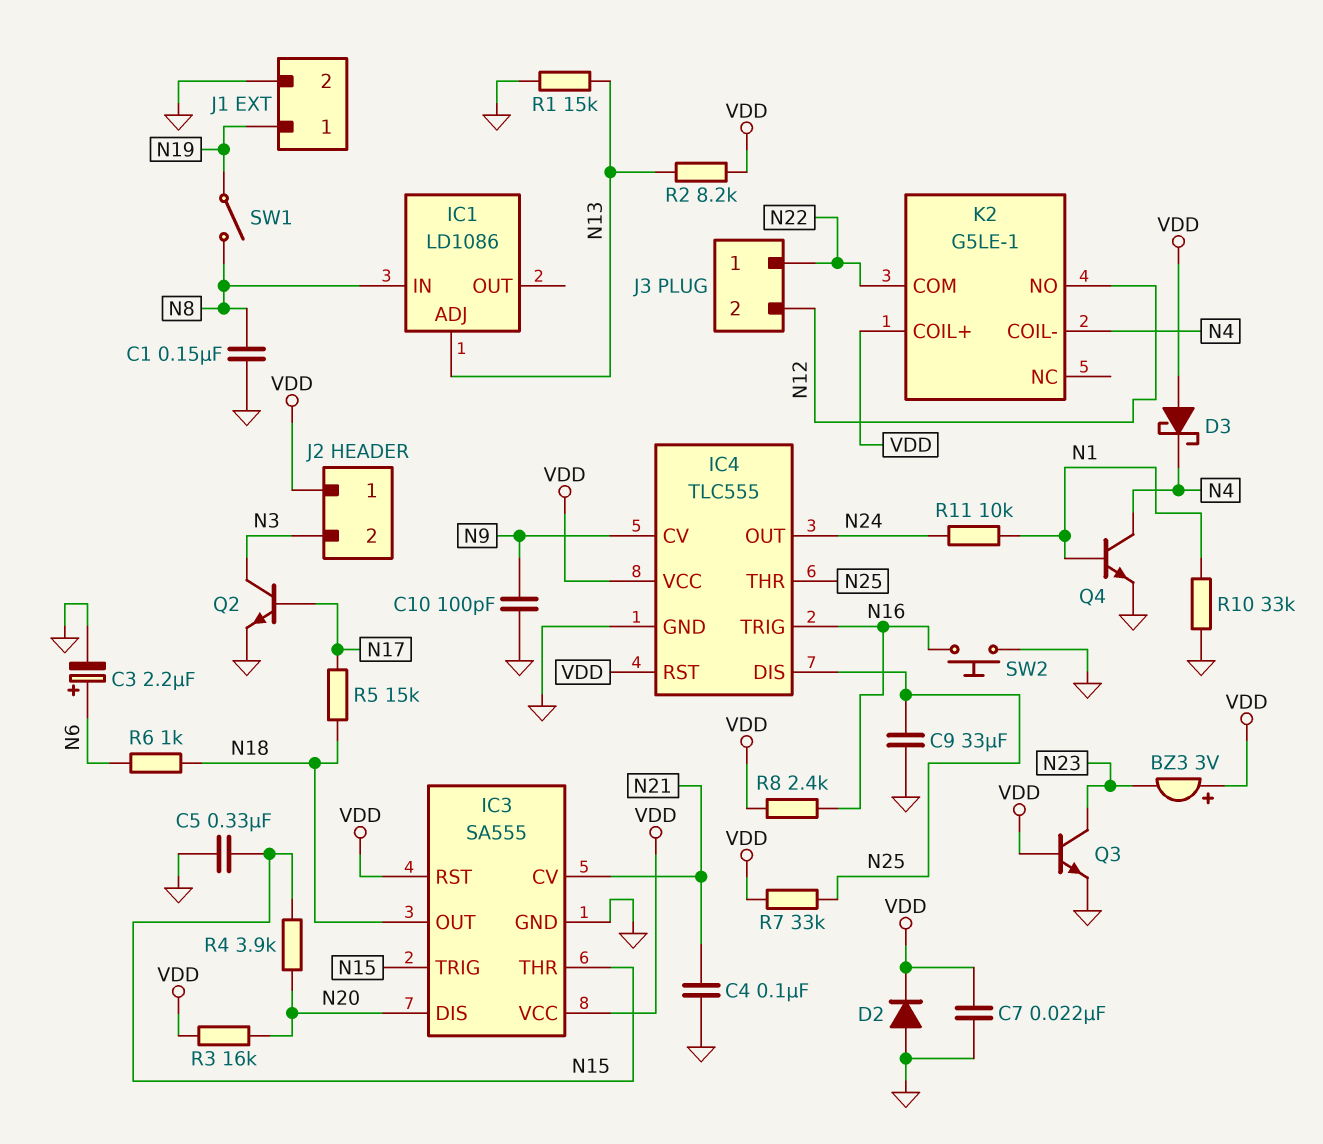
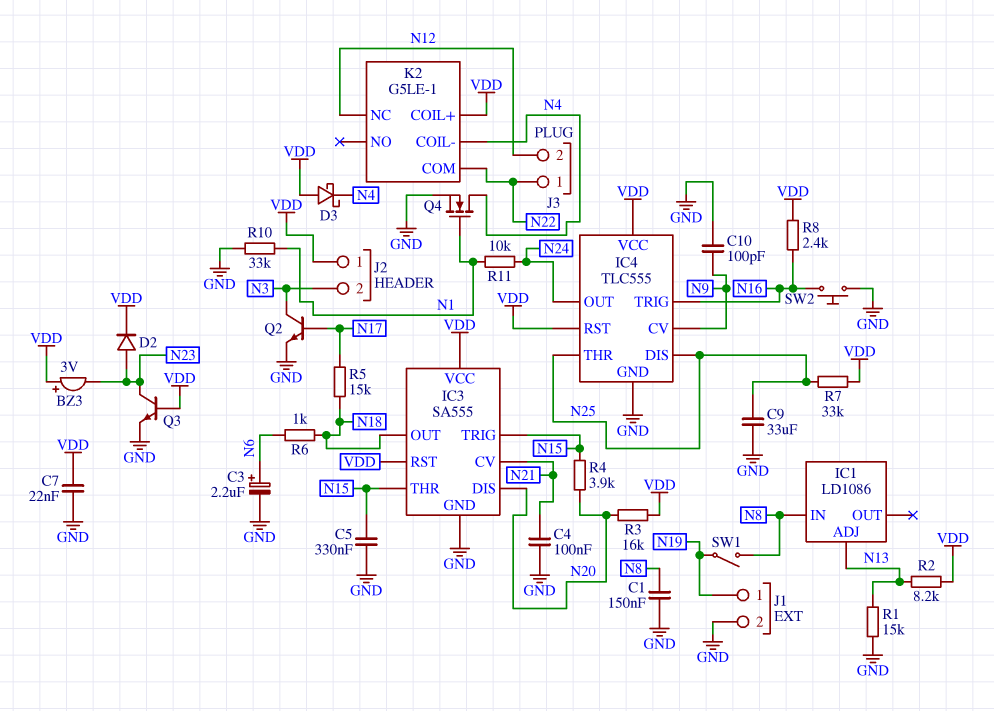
D2: diode (A GND, K VDD) -> diode (A N23, K VDD)
K2 pin NC: none -> N12
K2 pin NO: N12 -> none
Q4: NPN (B N1, C N4, E GND) -> NMOS (G N1, D N4, S GND)

